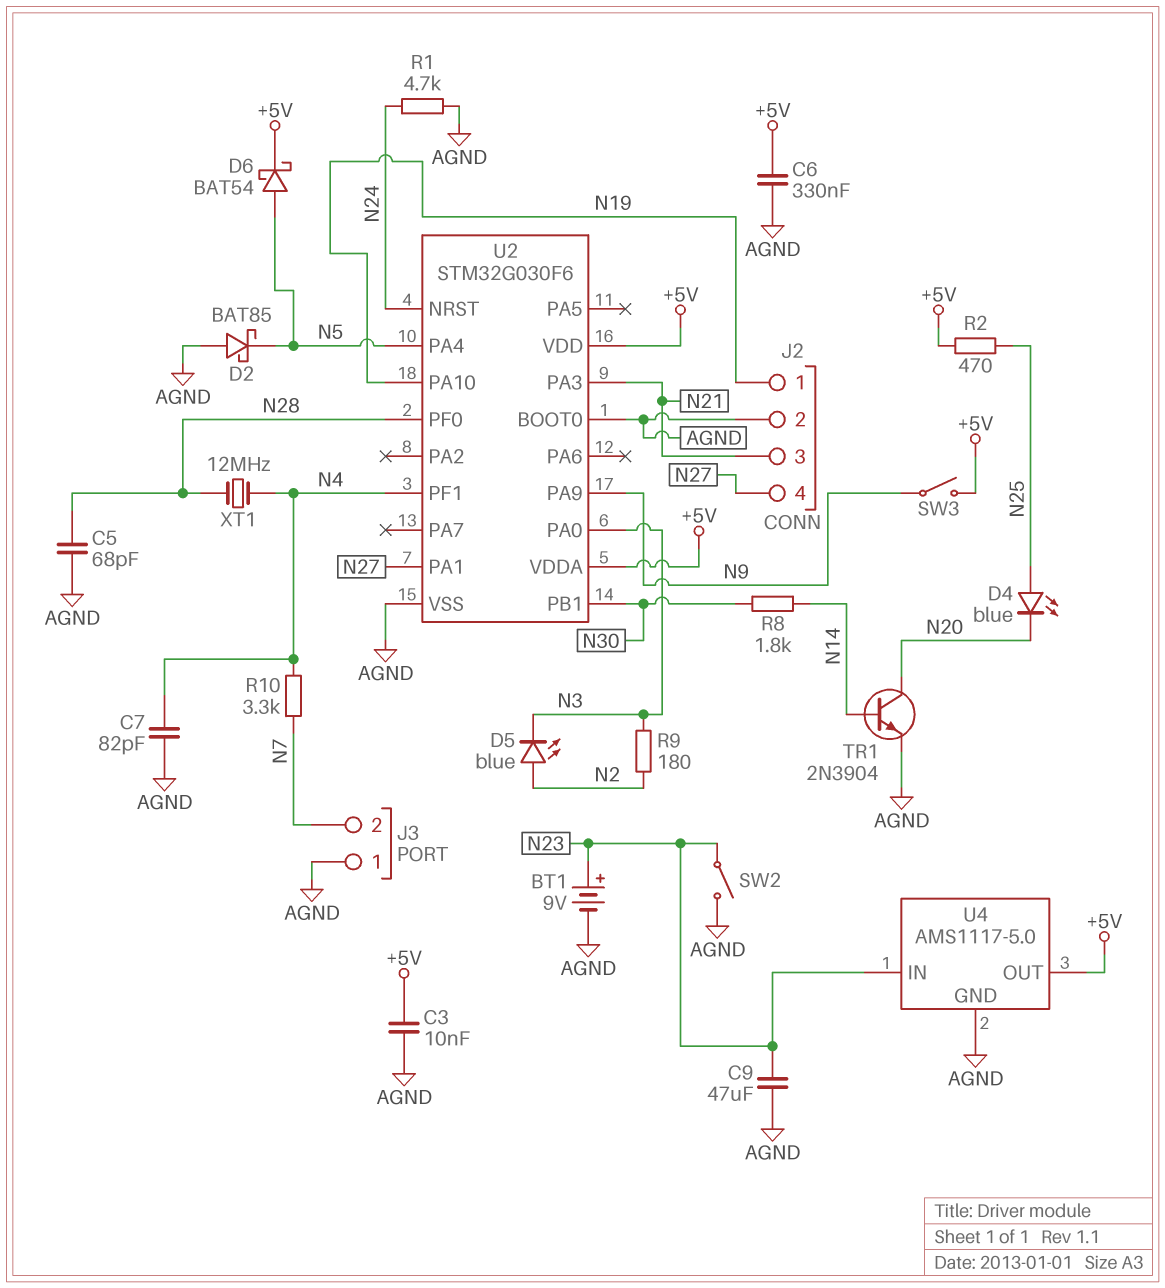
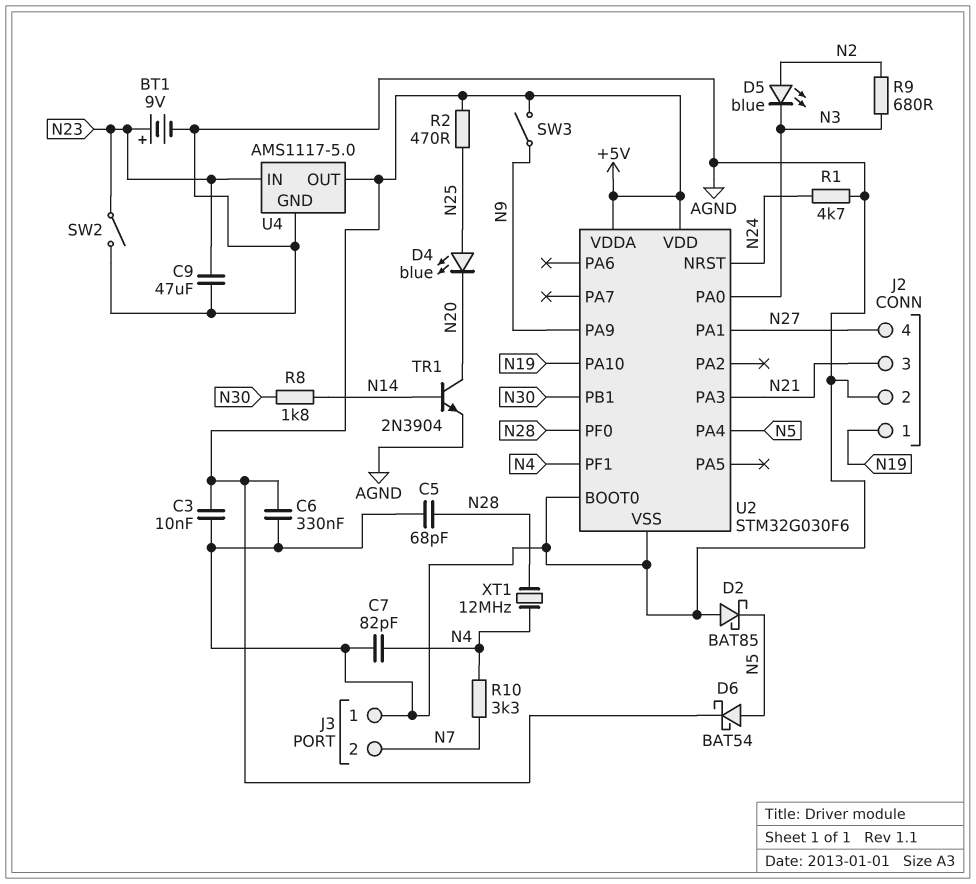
R9: 180 (N2, N3) -> 680 (N2, N3)

